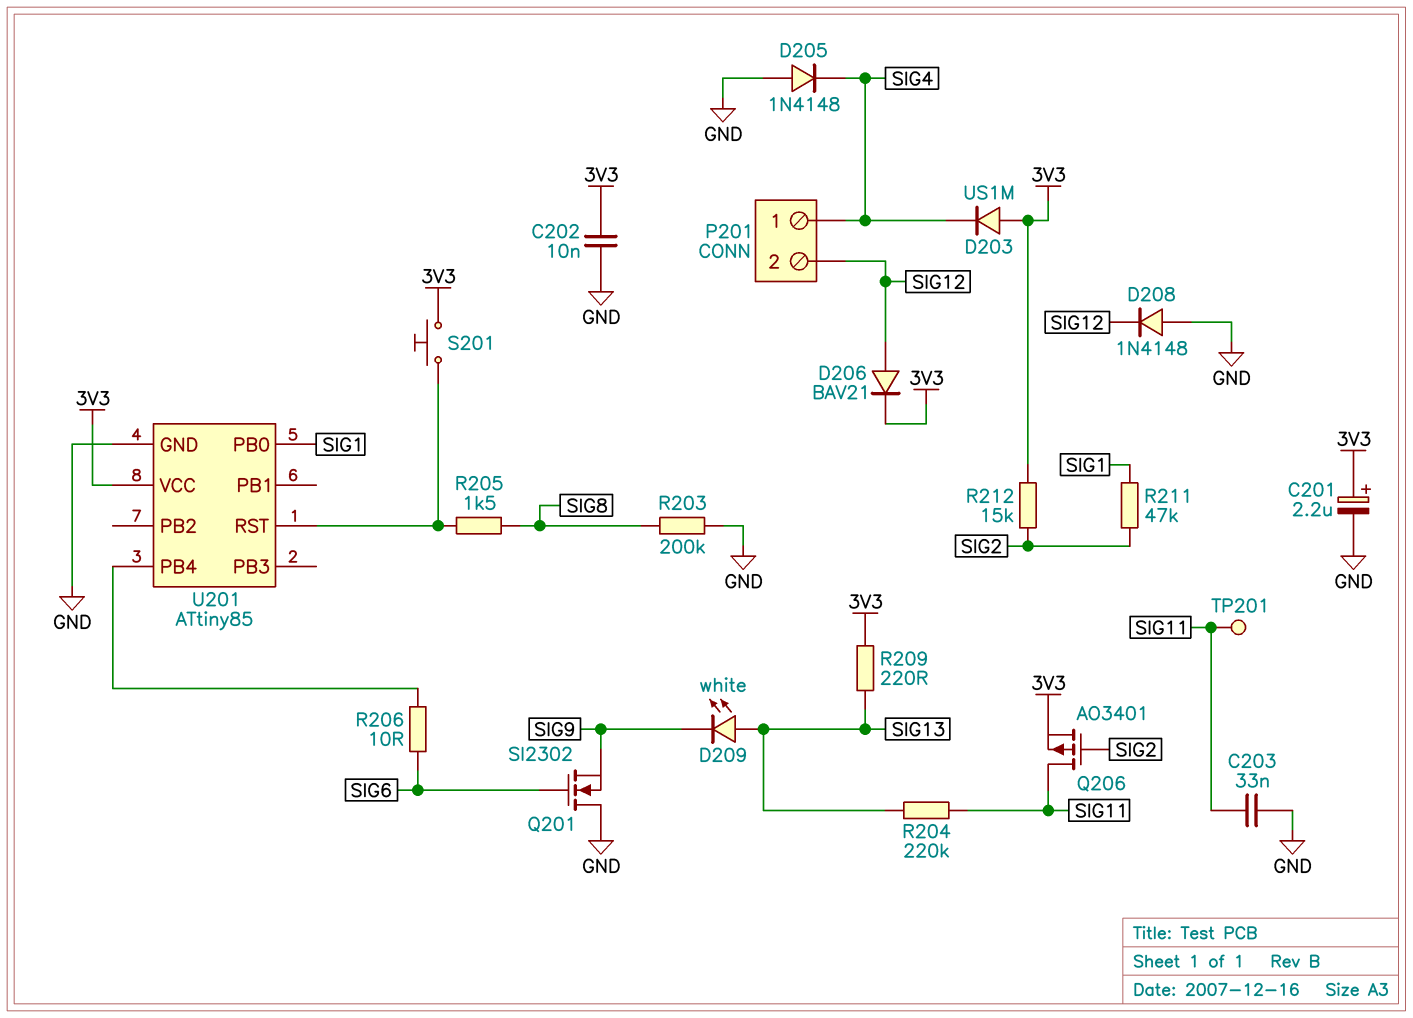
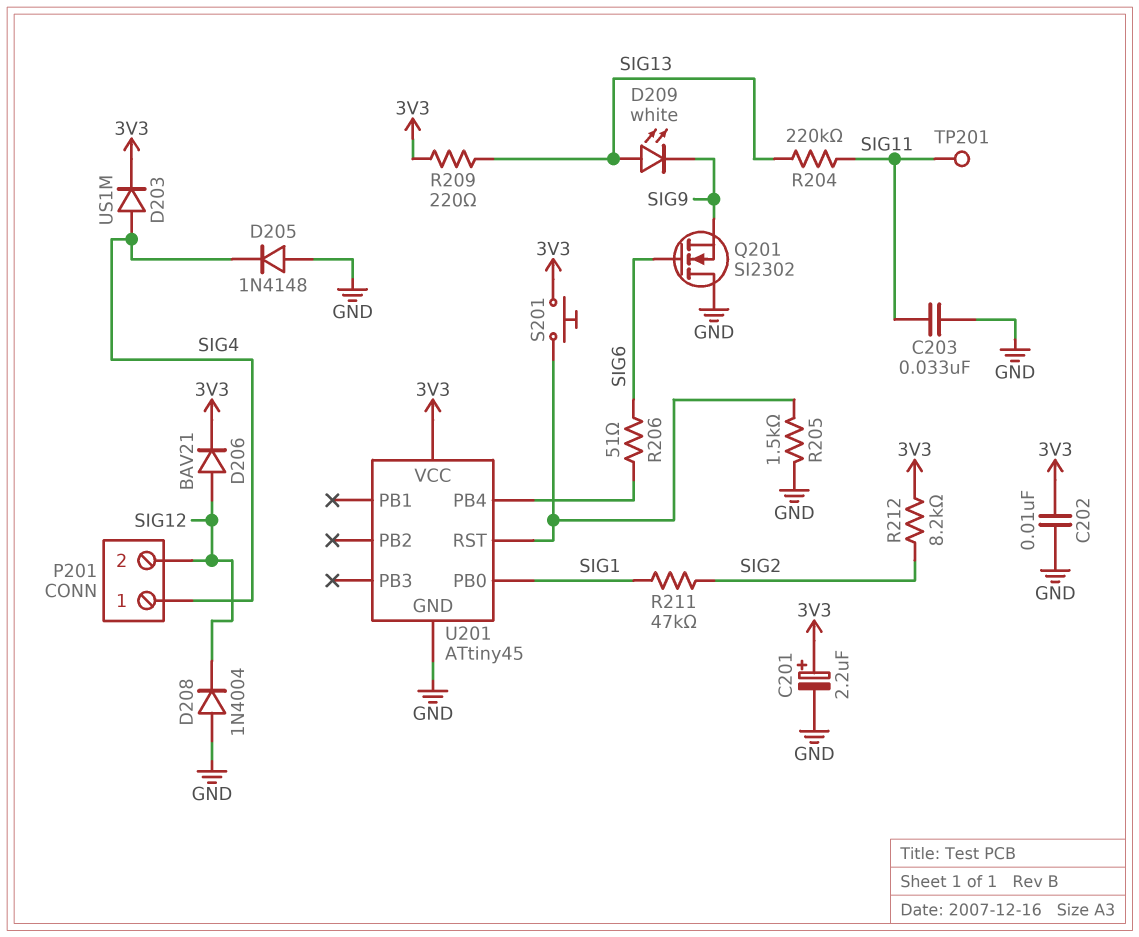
D203: diode US1M (A 3V3, K SIG4) -> diode US1M (A SIG4, K 3V3)
D208: diode 1N4148 (A GND, K SIG12) -> diode 1N4004 (A GND, K SIG12)
Q206: PMOS AO3401 (G SIG2, D SIG11, S 3V3) -> none
R203: 200k (GND, SIG8) -> none
R205: 1.5k (SIG8, U201/RST) -> 1.5k (GND, U201/RST)
R206: 10 (SIG6, U201/PB4) -> 51 (SIG6, U201/PB4)
R212: 15k (3V3, SIG2) -> 8.2k (3V3, SIG2)
U201: ATtiny85 -> ATtiny45

